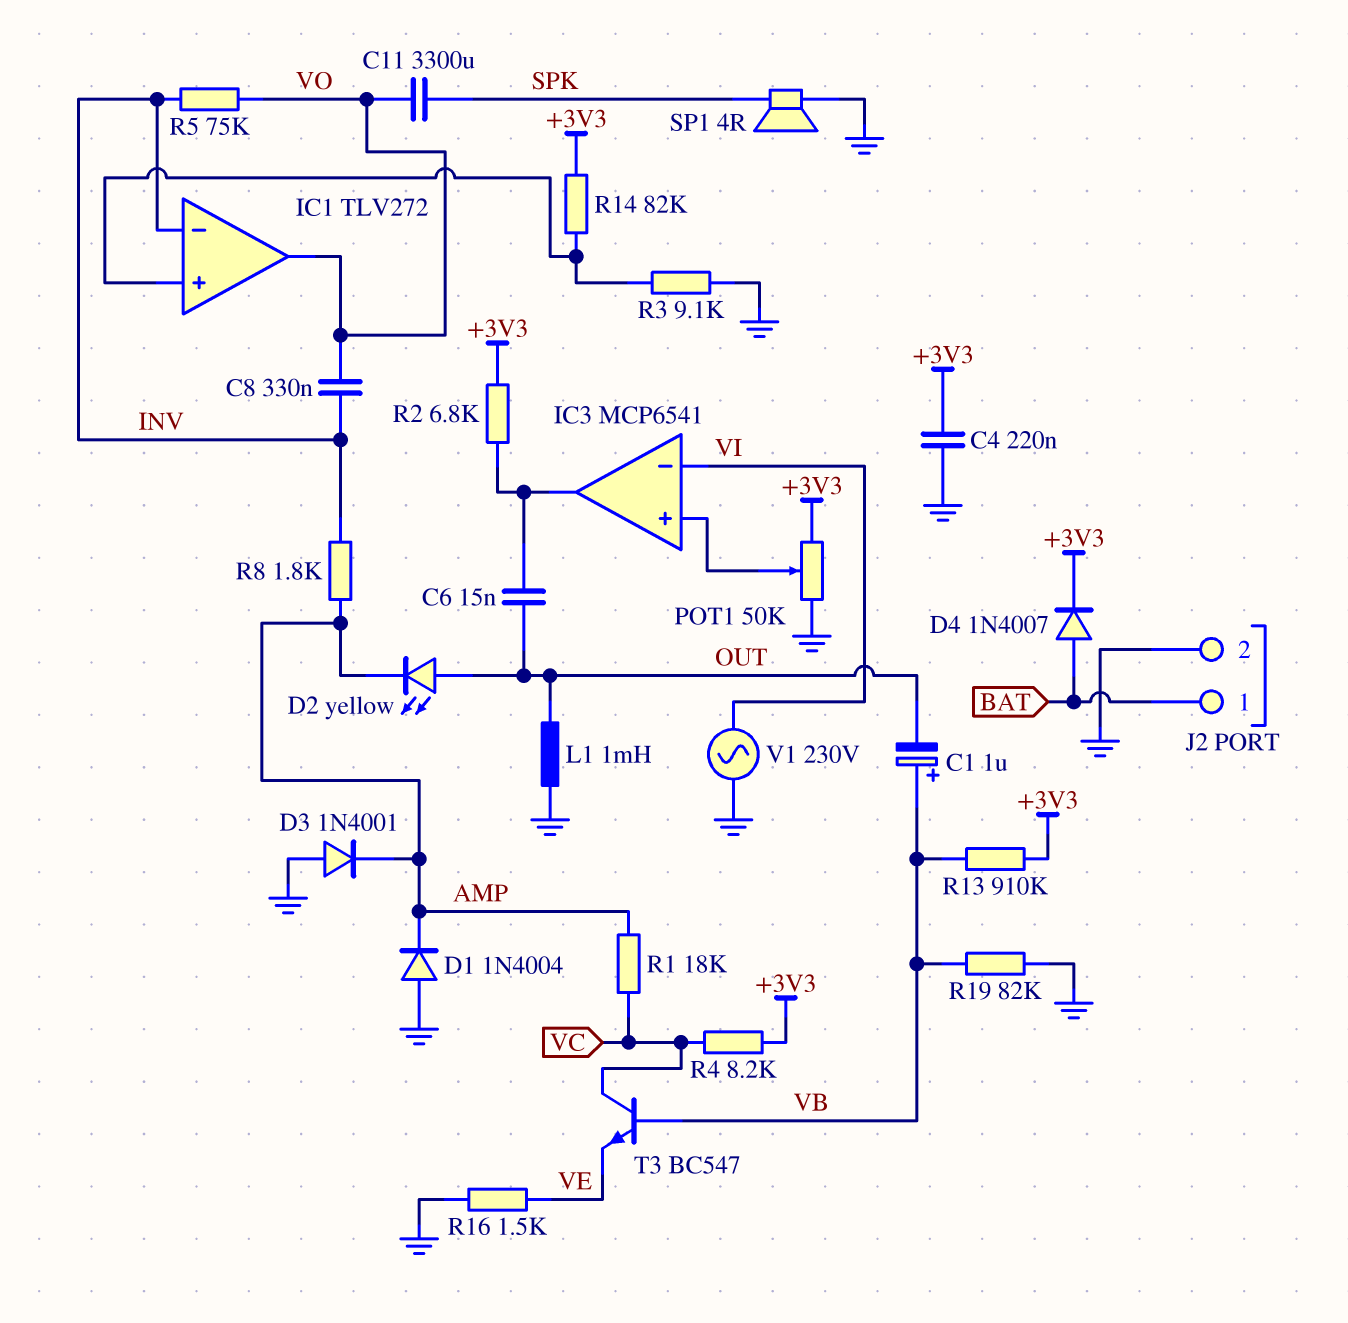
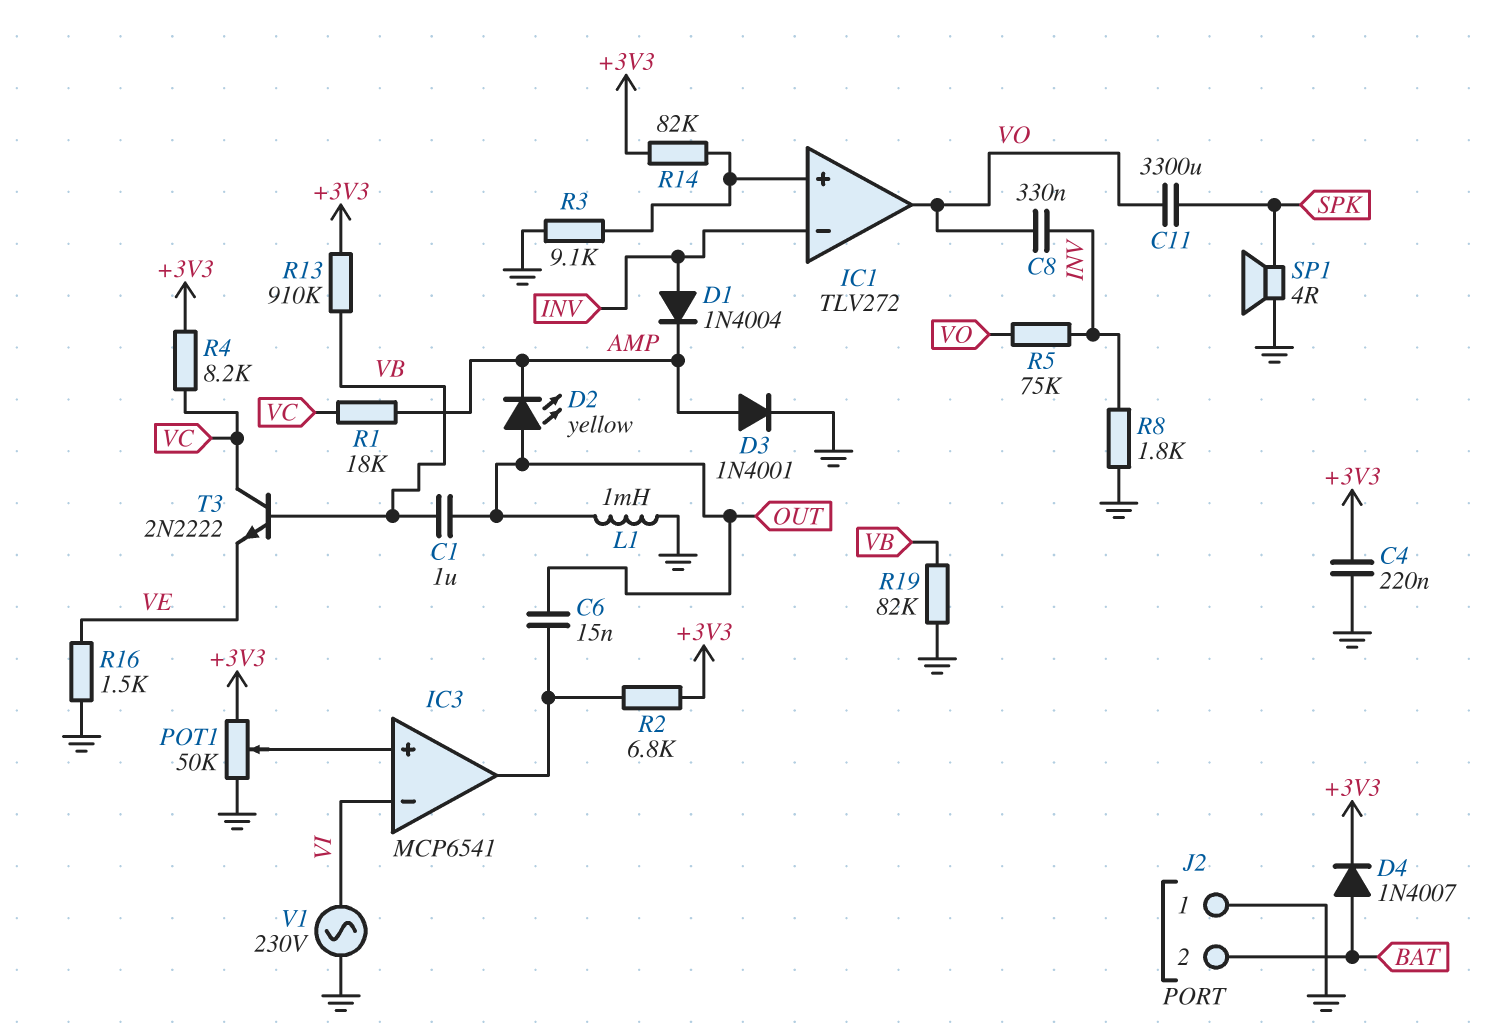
C1: 1uF (plus VB, minus OUT) -> 1uF (OUT, VB)
D1: diode 1N4004 (A GND, K AMP) -> diode 1N4004 (A INV, K AMP)
D3: diode 1N4001 (A GND, K AMP) -> diode 1N4001 (A AMP, K GND)
J2 pin 1: BAT -> GND
J2 pin 2: GND -> BAT
R8: 1.8k (AMP, INV) -> 1.8k (GND, INV)
T3: NPN BC547 (B VB, C VC, E VE) -> NPN 2N2222 (B VB, C VC, E VE)

